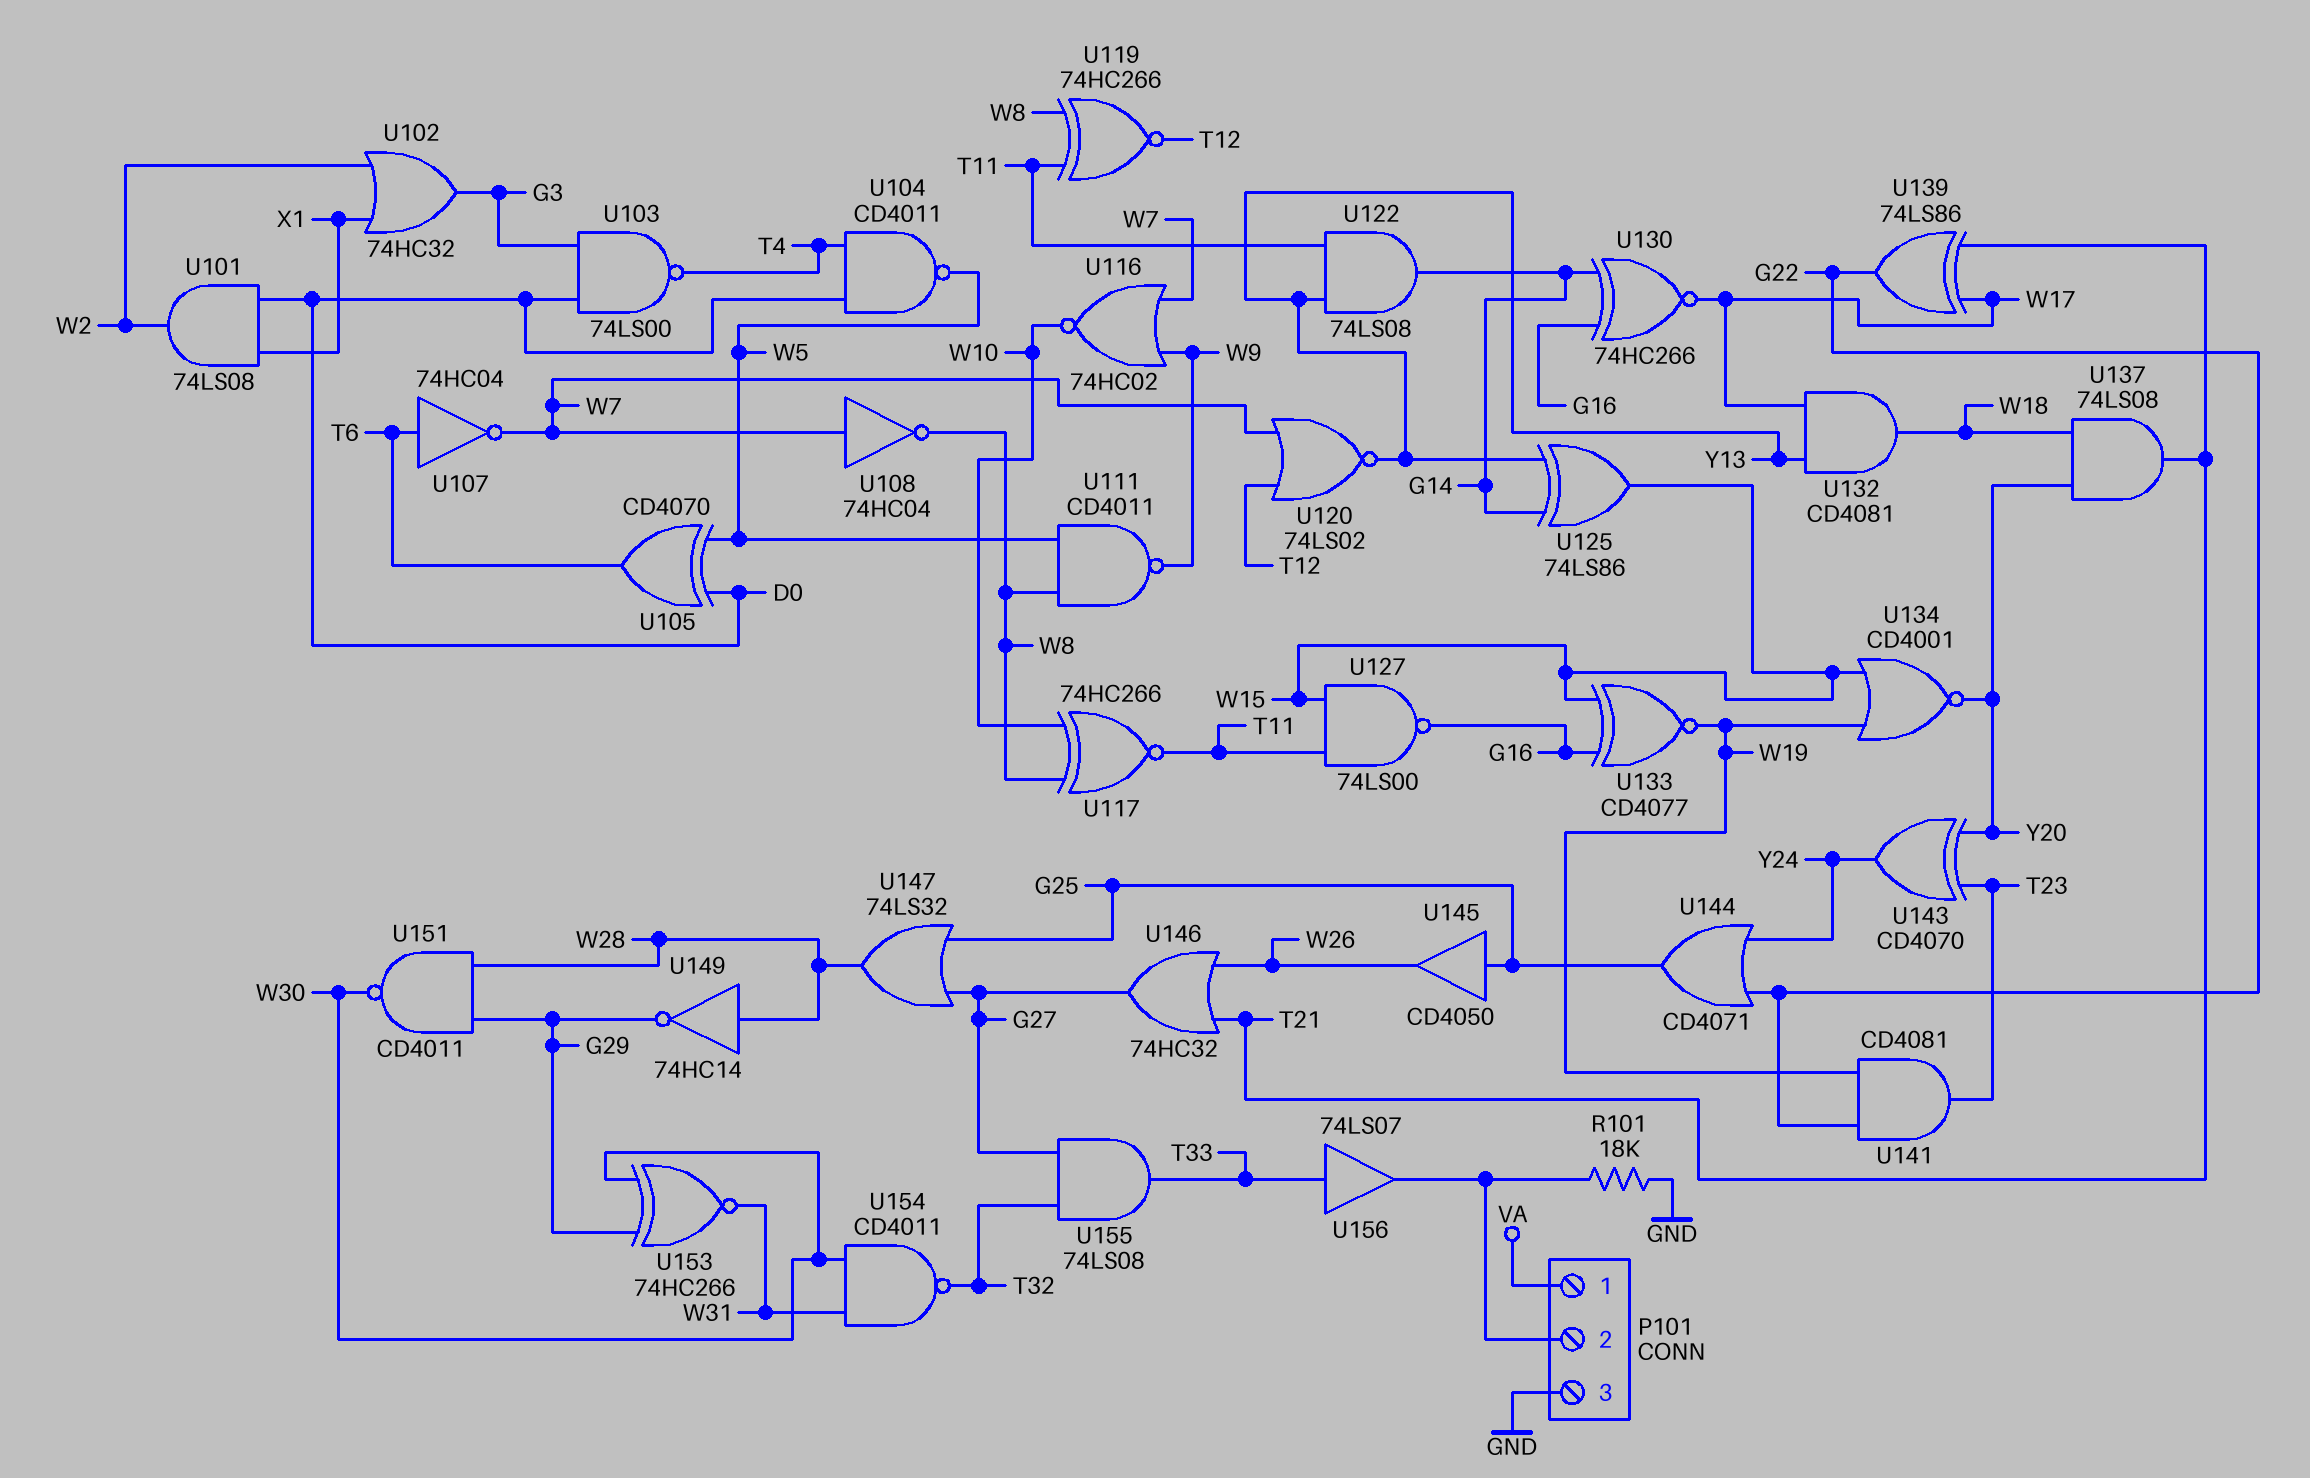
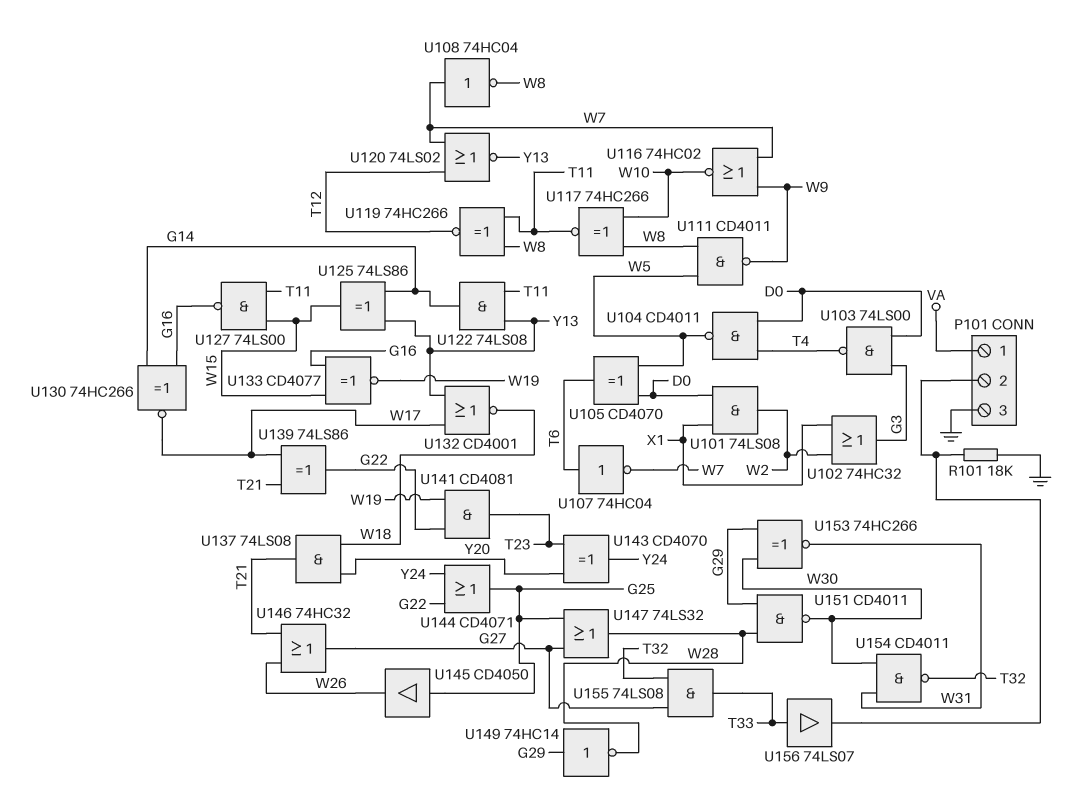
U132: AND CD4081 (in W17, in Y13, out W18) -> NOR CD4001 (in W17, in Y13, out W18)
U134: NOR CD4001 (in W15, in W19, out Y20) -> none
U149: NOT 74HC14 (in W28, out G29) -> NOT 74HC14 (in G29, out W28)

